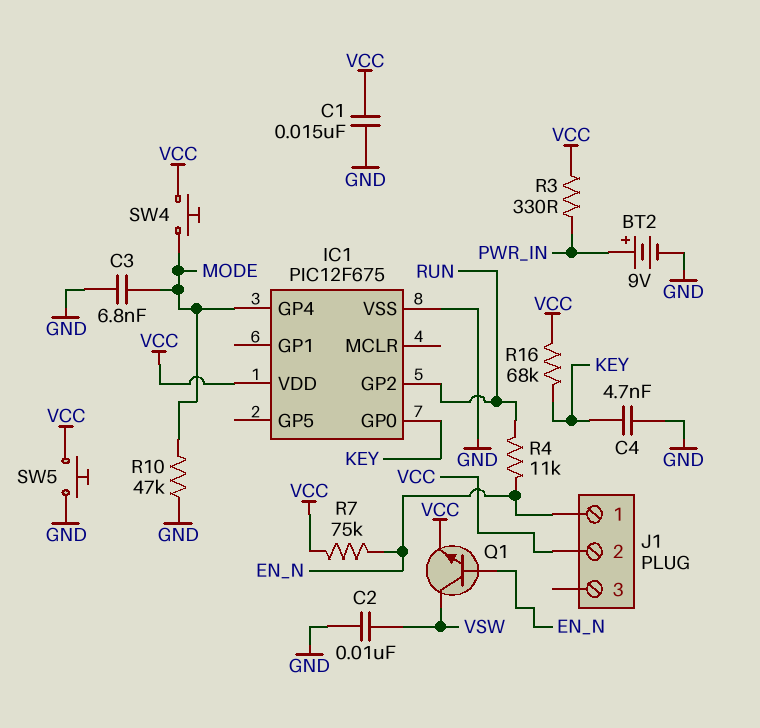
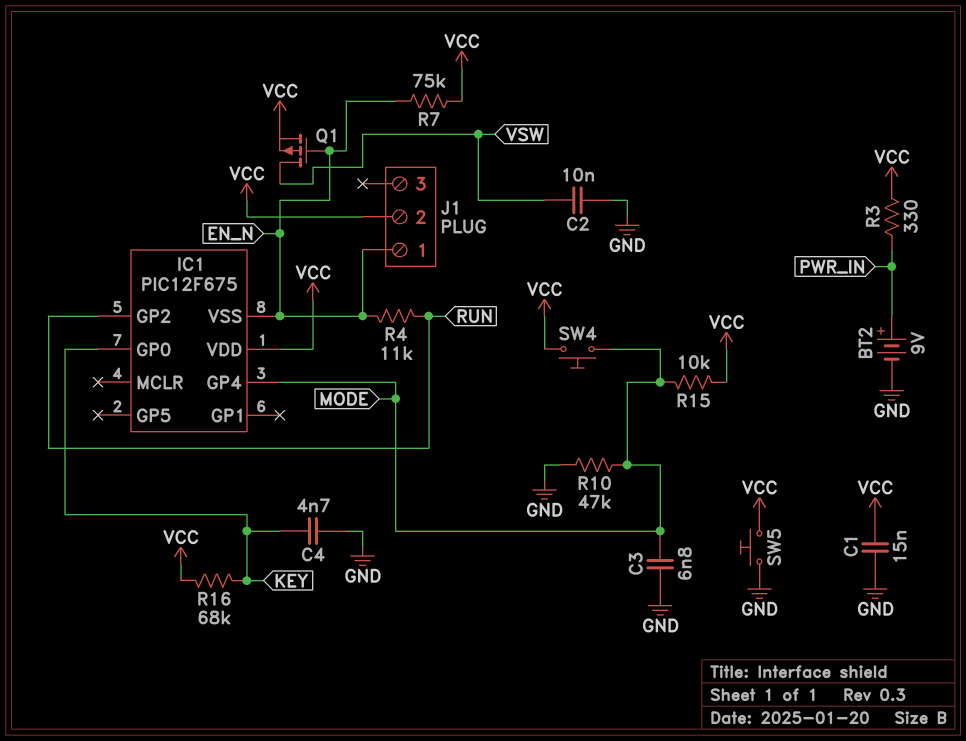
IC1 pin VSS: GND -> EN_N
Q1: NPN (B EN_N, C VSW, E VCC) -> PMOS (G EN_N, D VSW, S VCC)
R15: none -> 10k (MODE, VCC)

